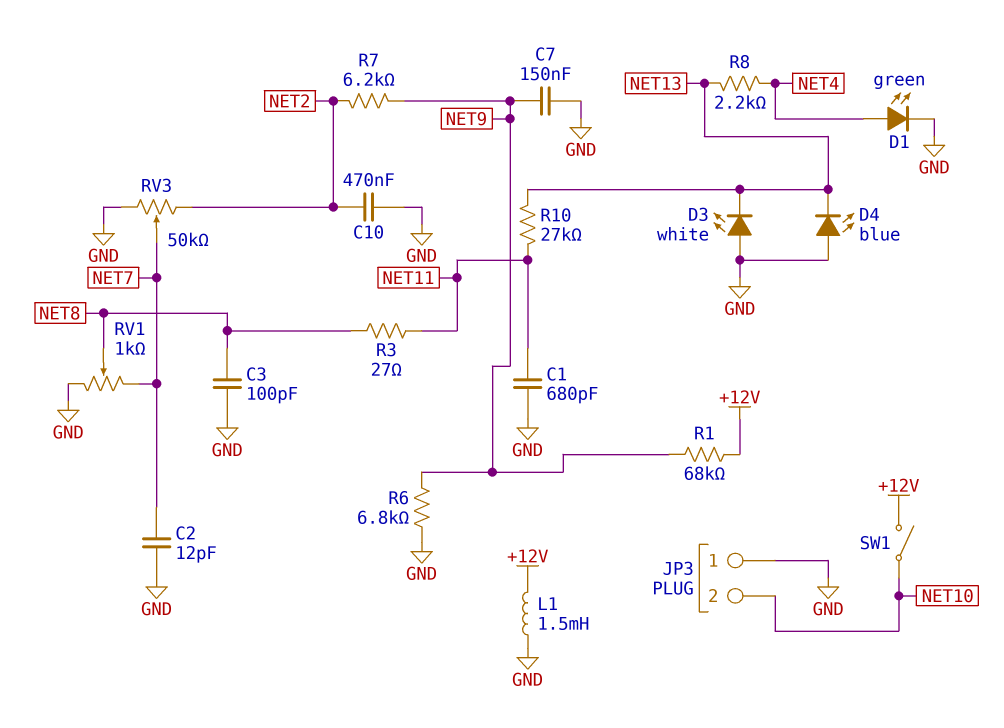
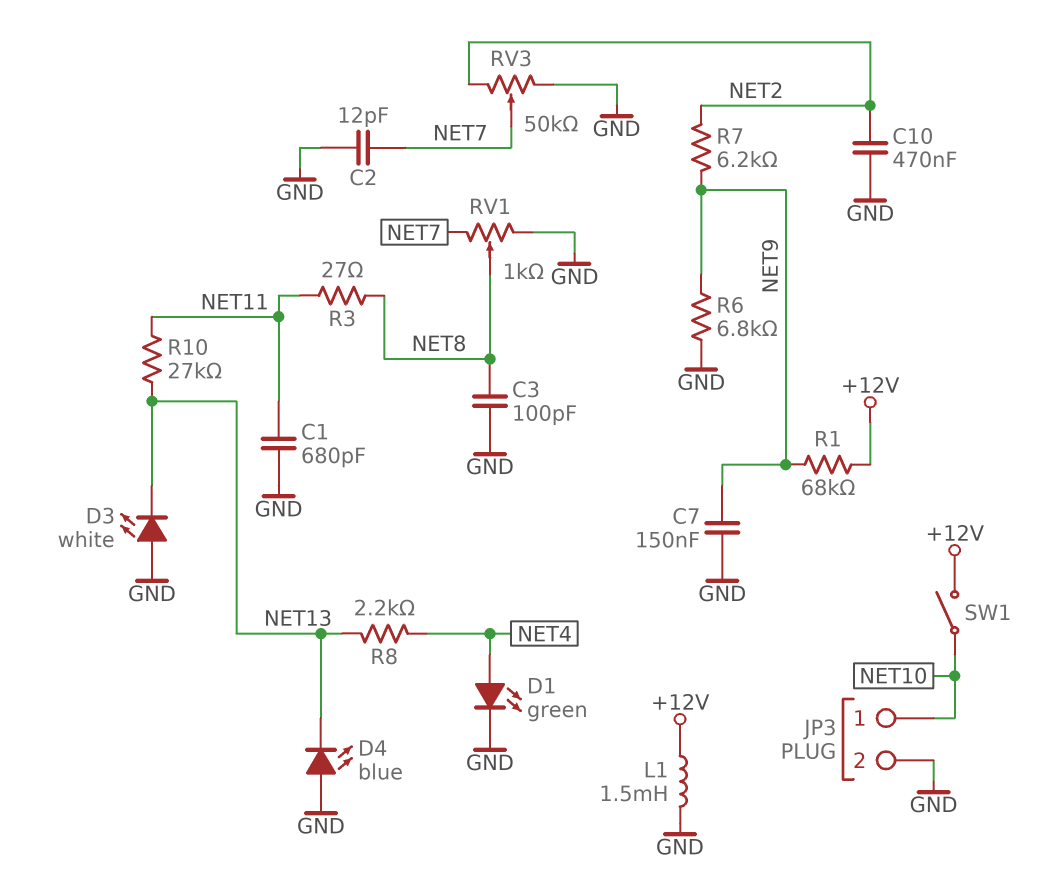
JP3 pin 1: GND -> NET10
JP3 pin 2: NET10 -> GND

